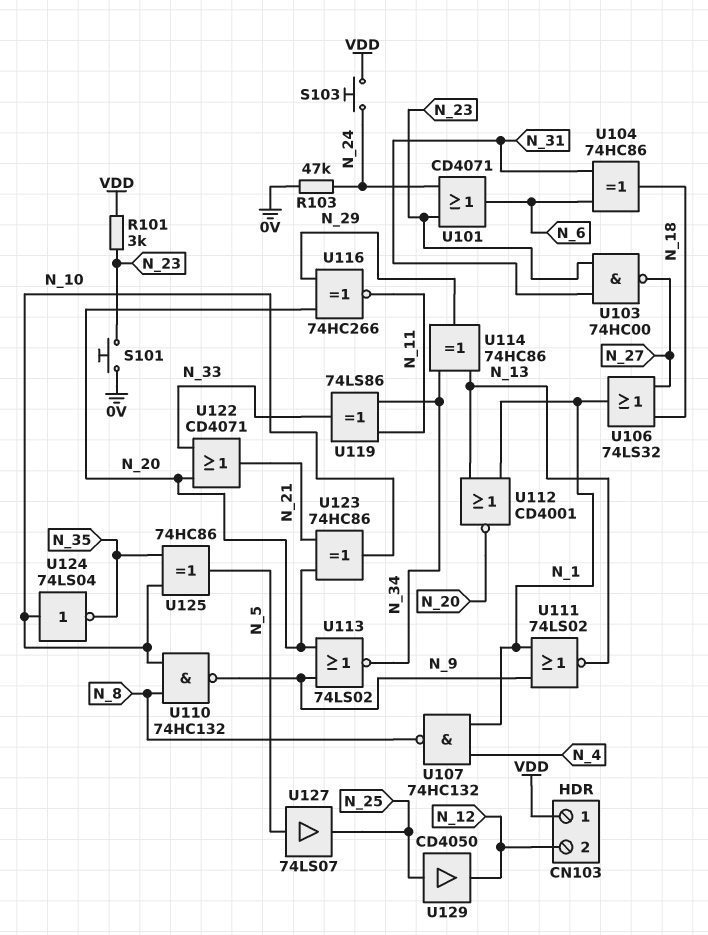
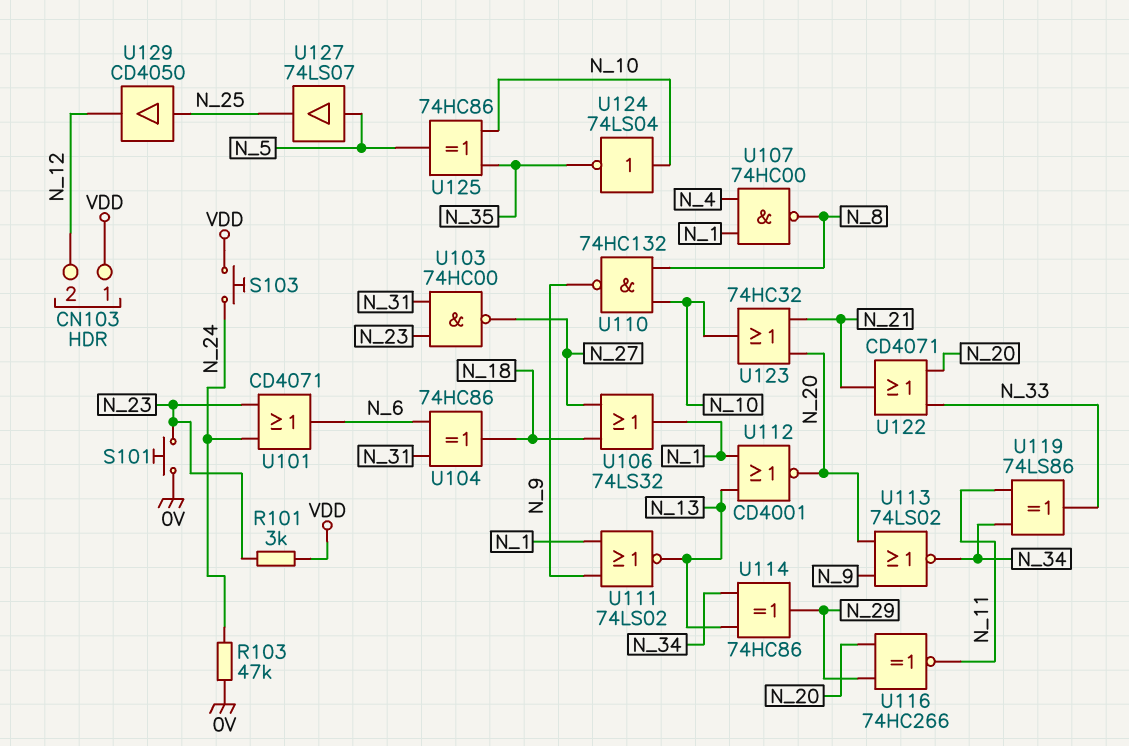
U107: NAND 74HC132 (in N_1, in N_4, out N_8) -> NAND 74HC00 (in N_1, in N_4, out N_8)
U123: XOR 74HC86 (in N_20, in N_21, out N_10) -> OR 74HC32 (in N_20, in N_21, out N_10)

